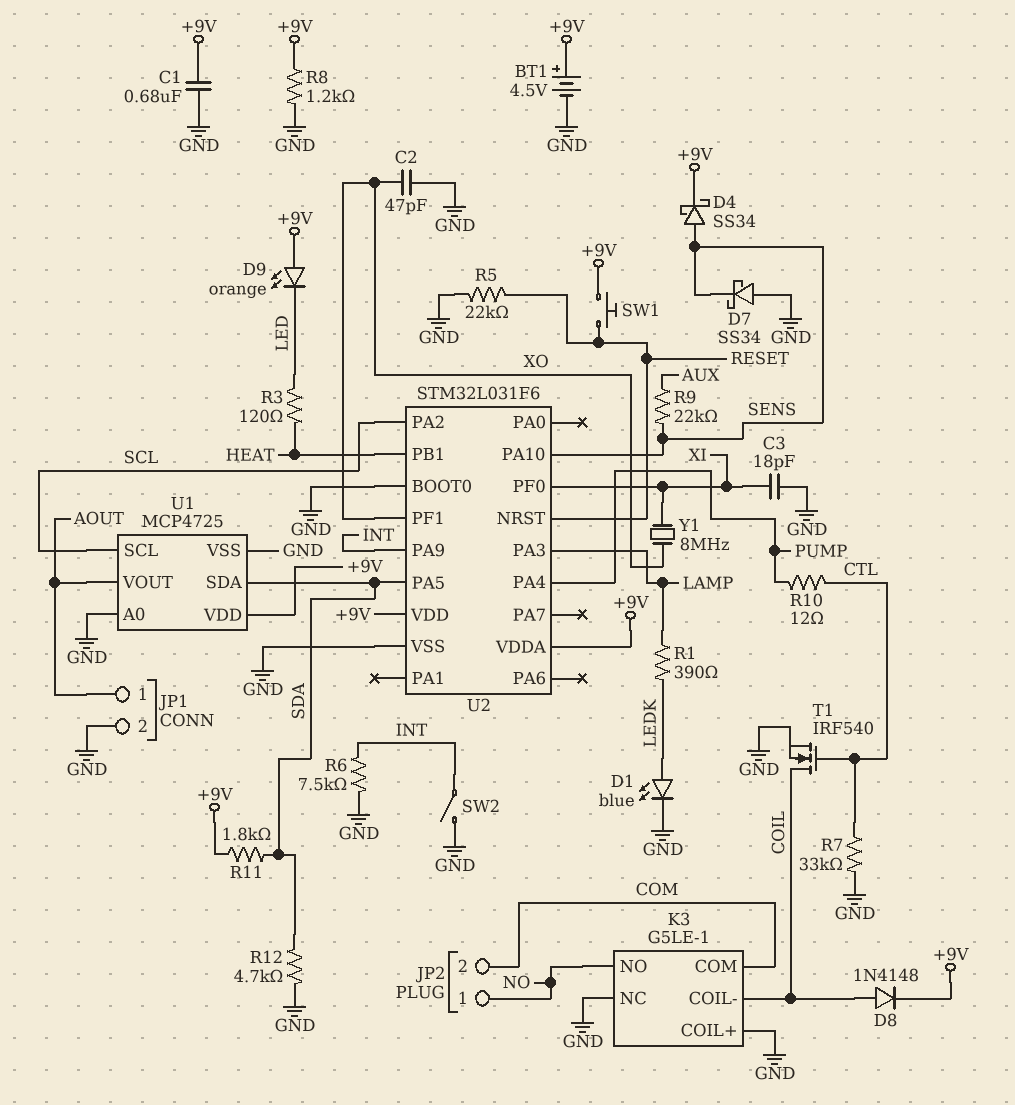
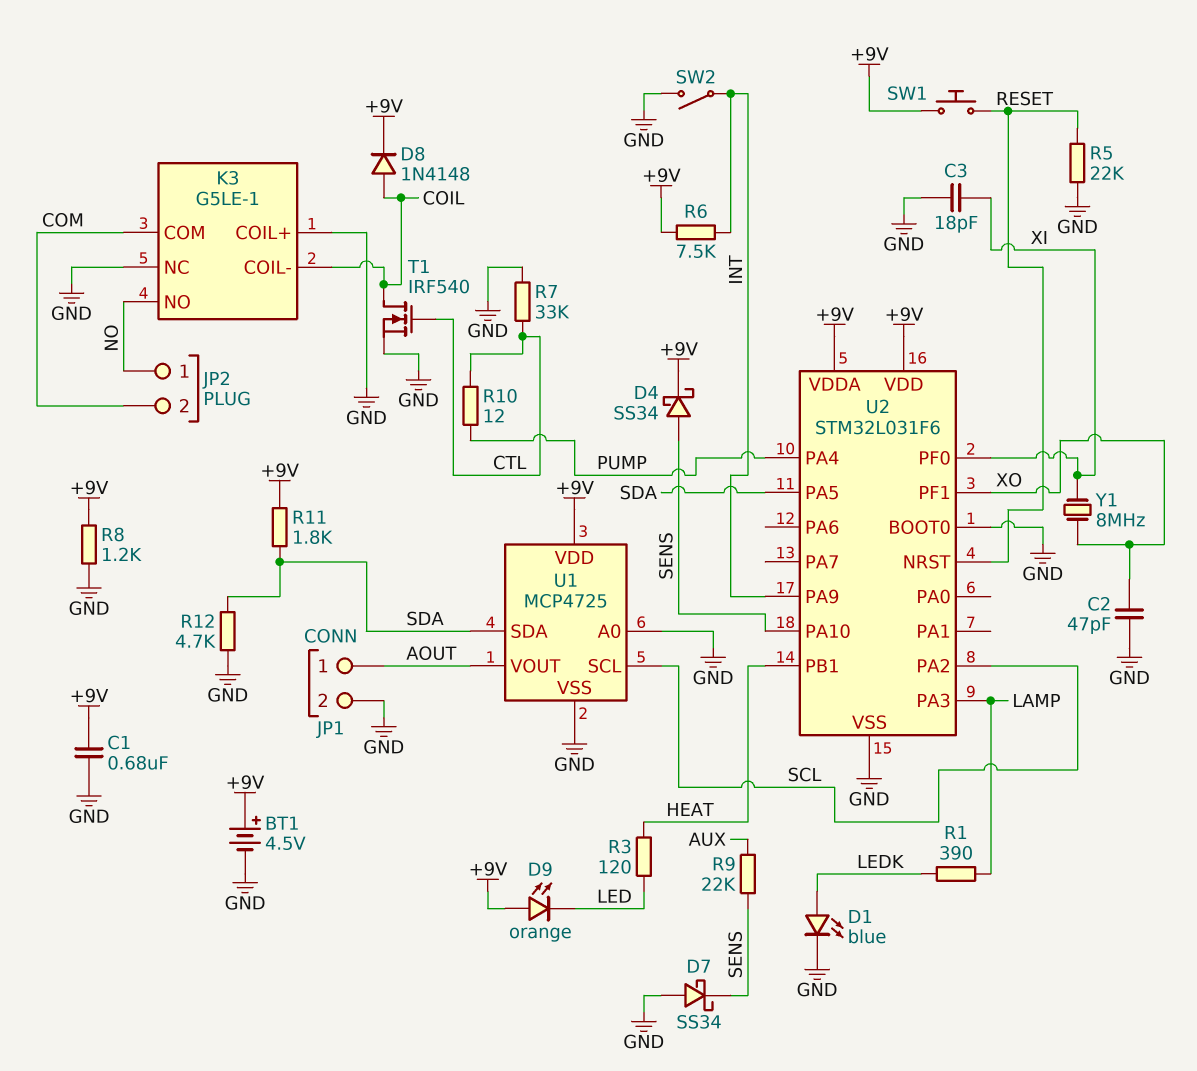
R6: 7.5k (GND, INT) -> 7.5k (+9V, INT)

